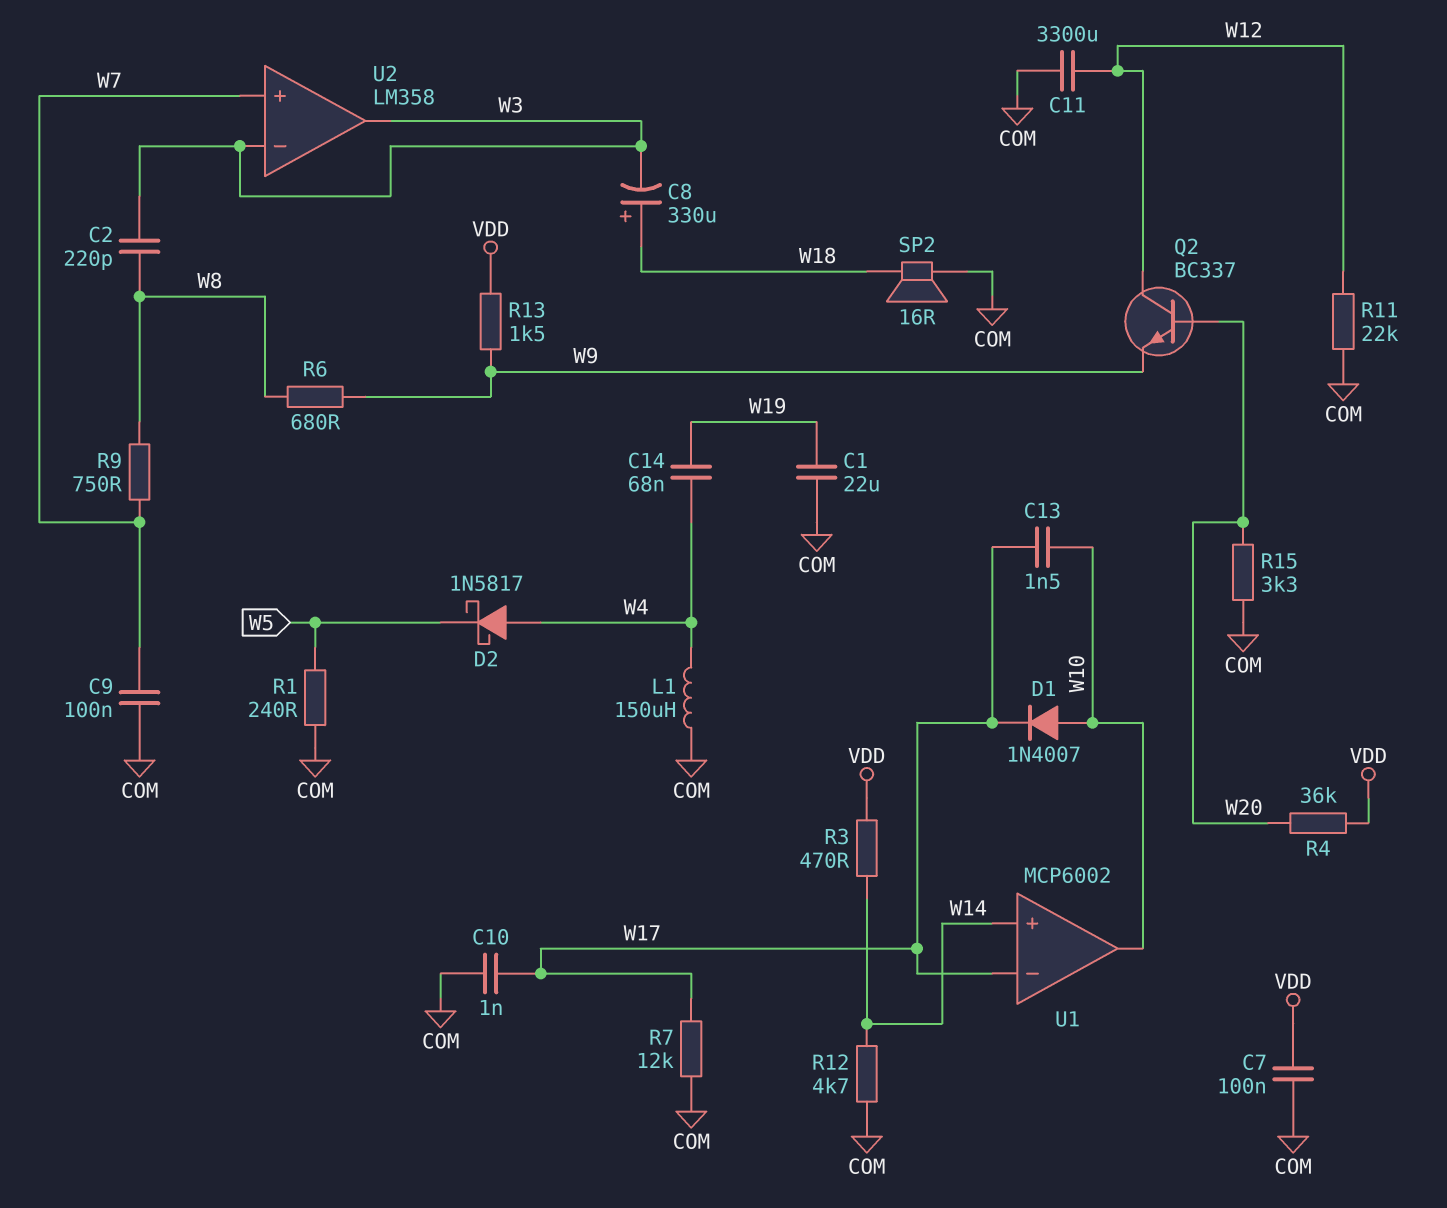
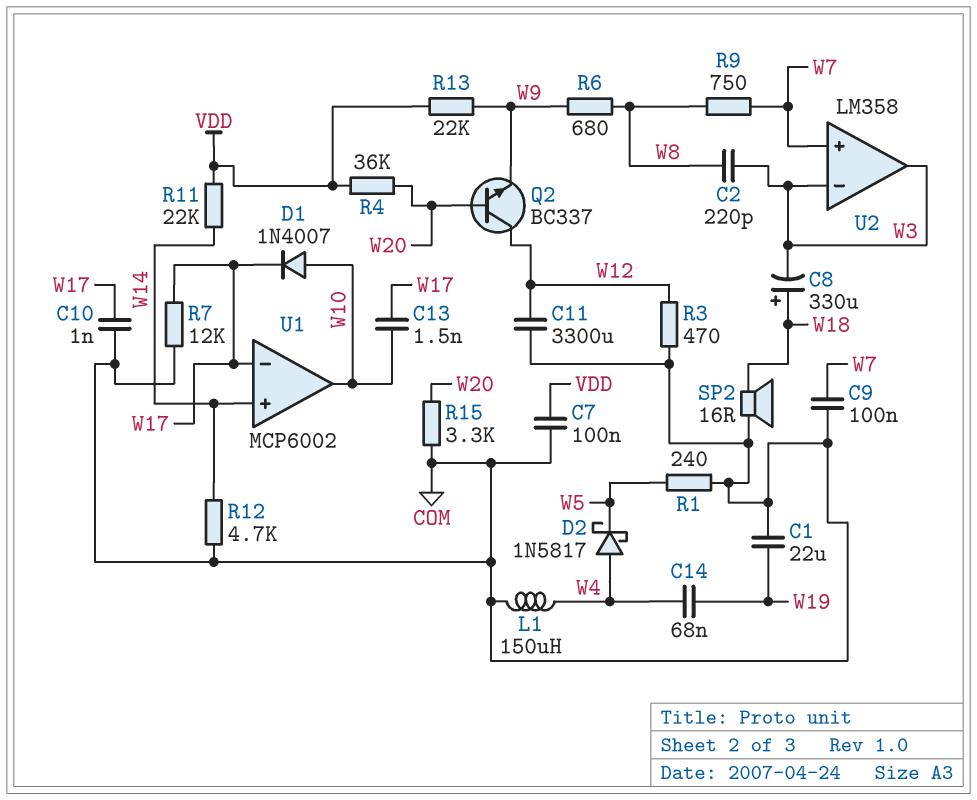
R3: 470 (VDD, W14) -> 470 (COM, W12)
R11: 22k (COM, W12) -> 22k (VDD, W14)
R13: 1.5k (VDD, W9) -> 22k (VDD, W9)

